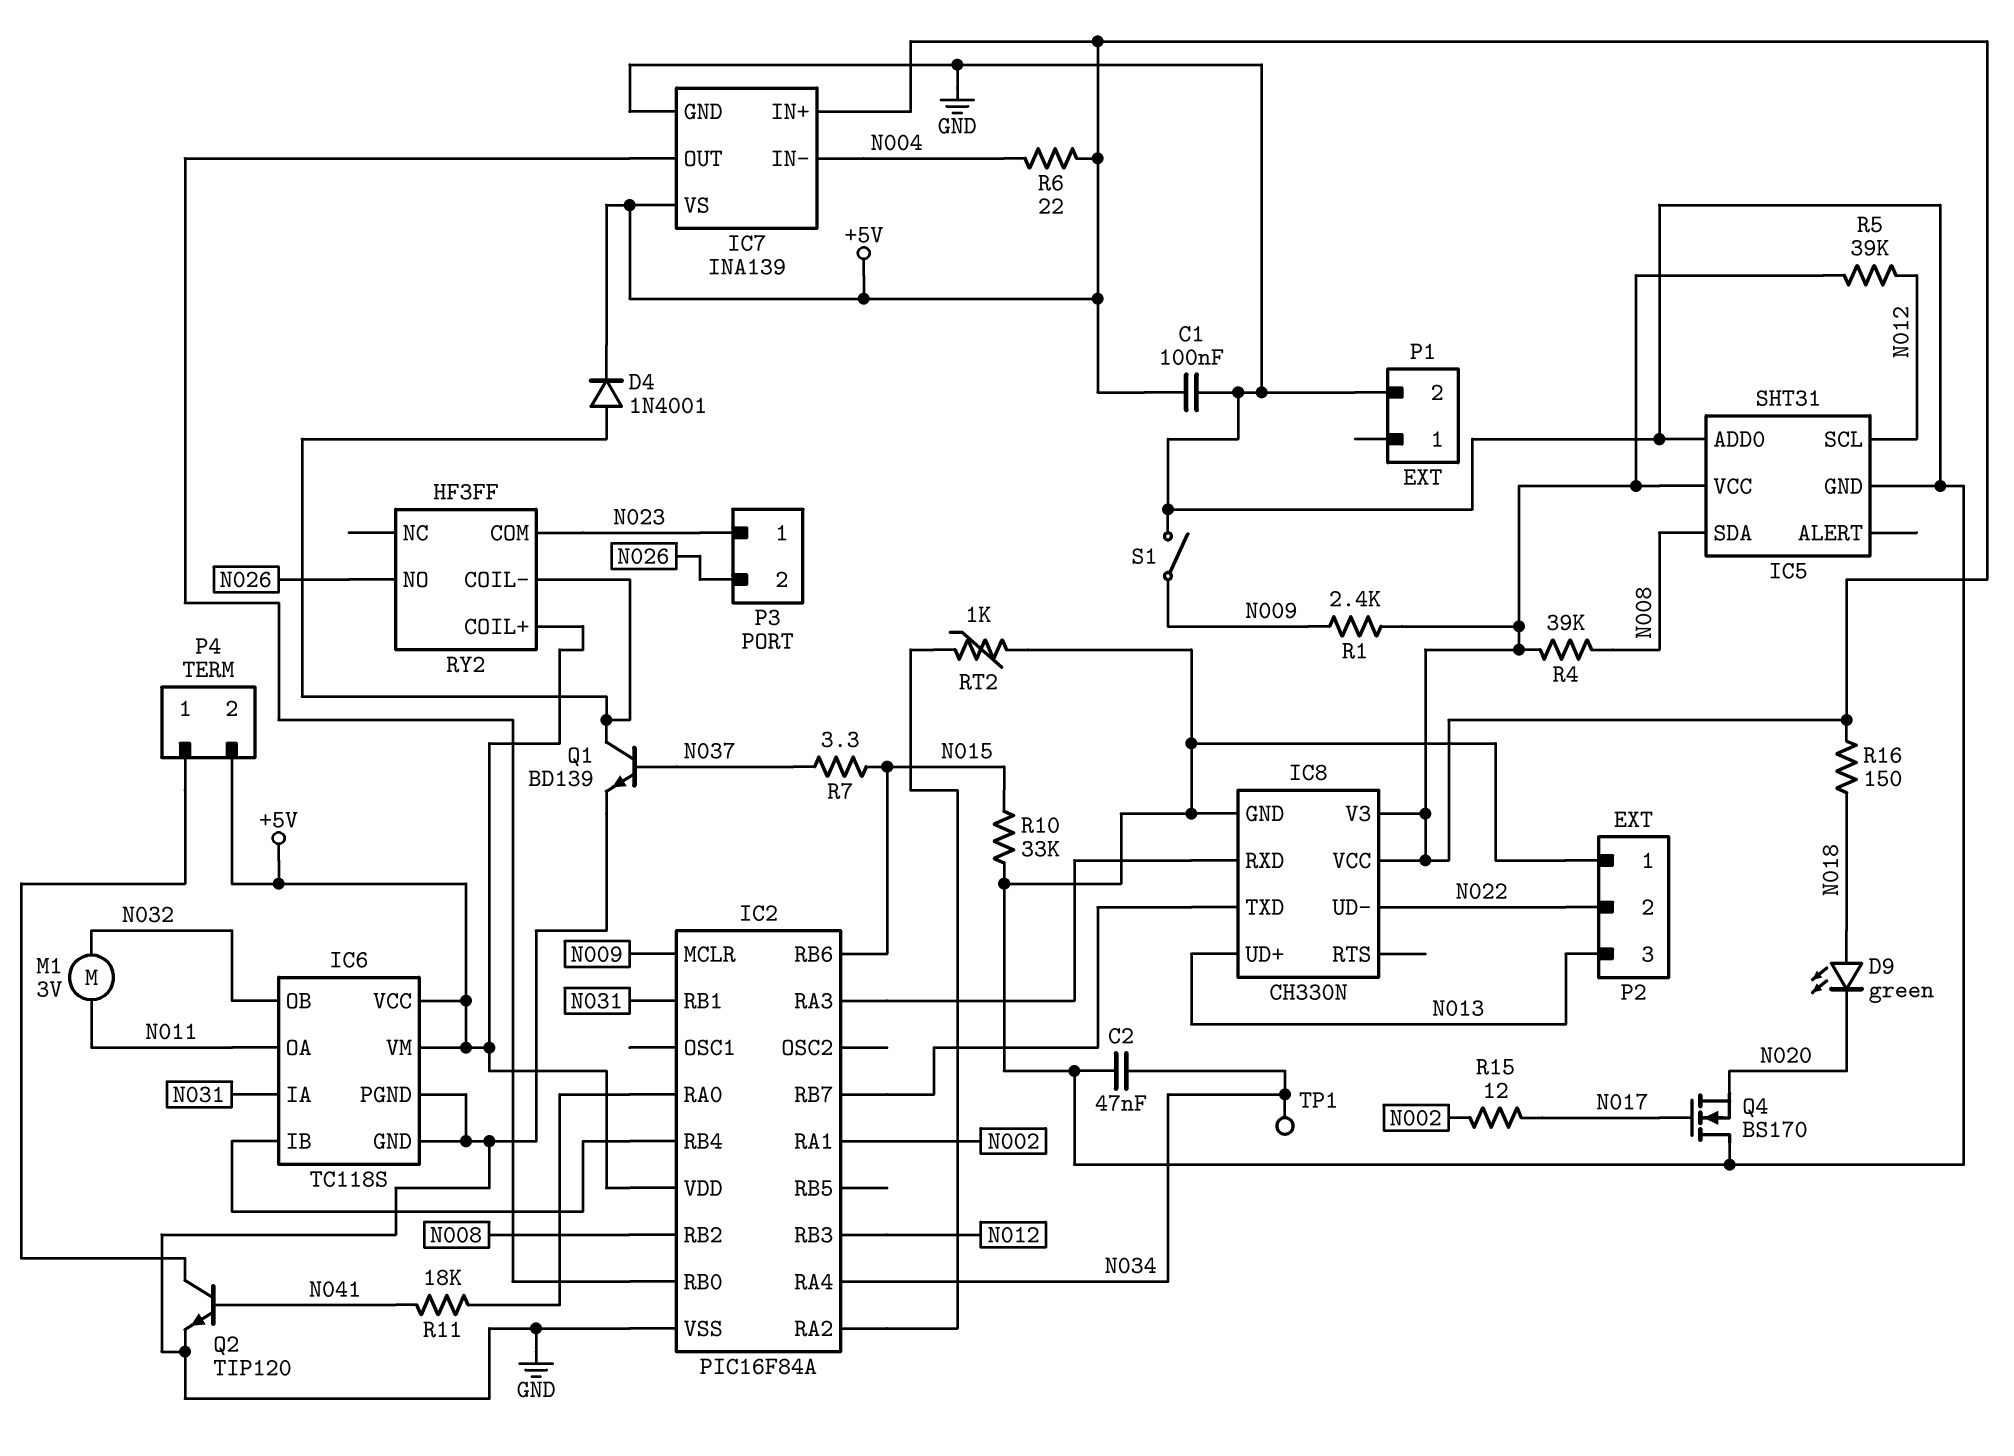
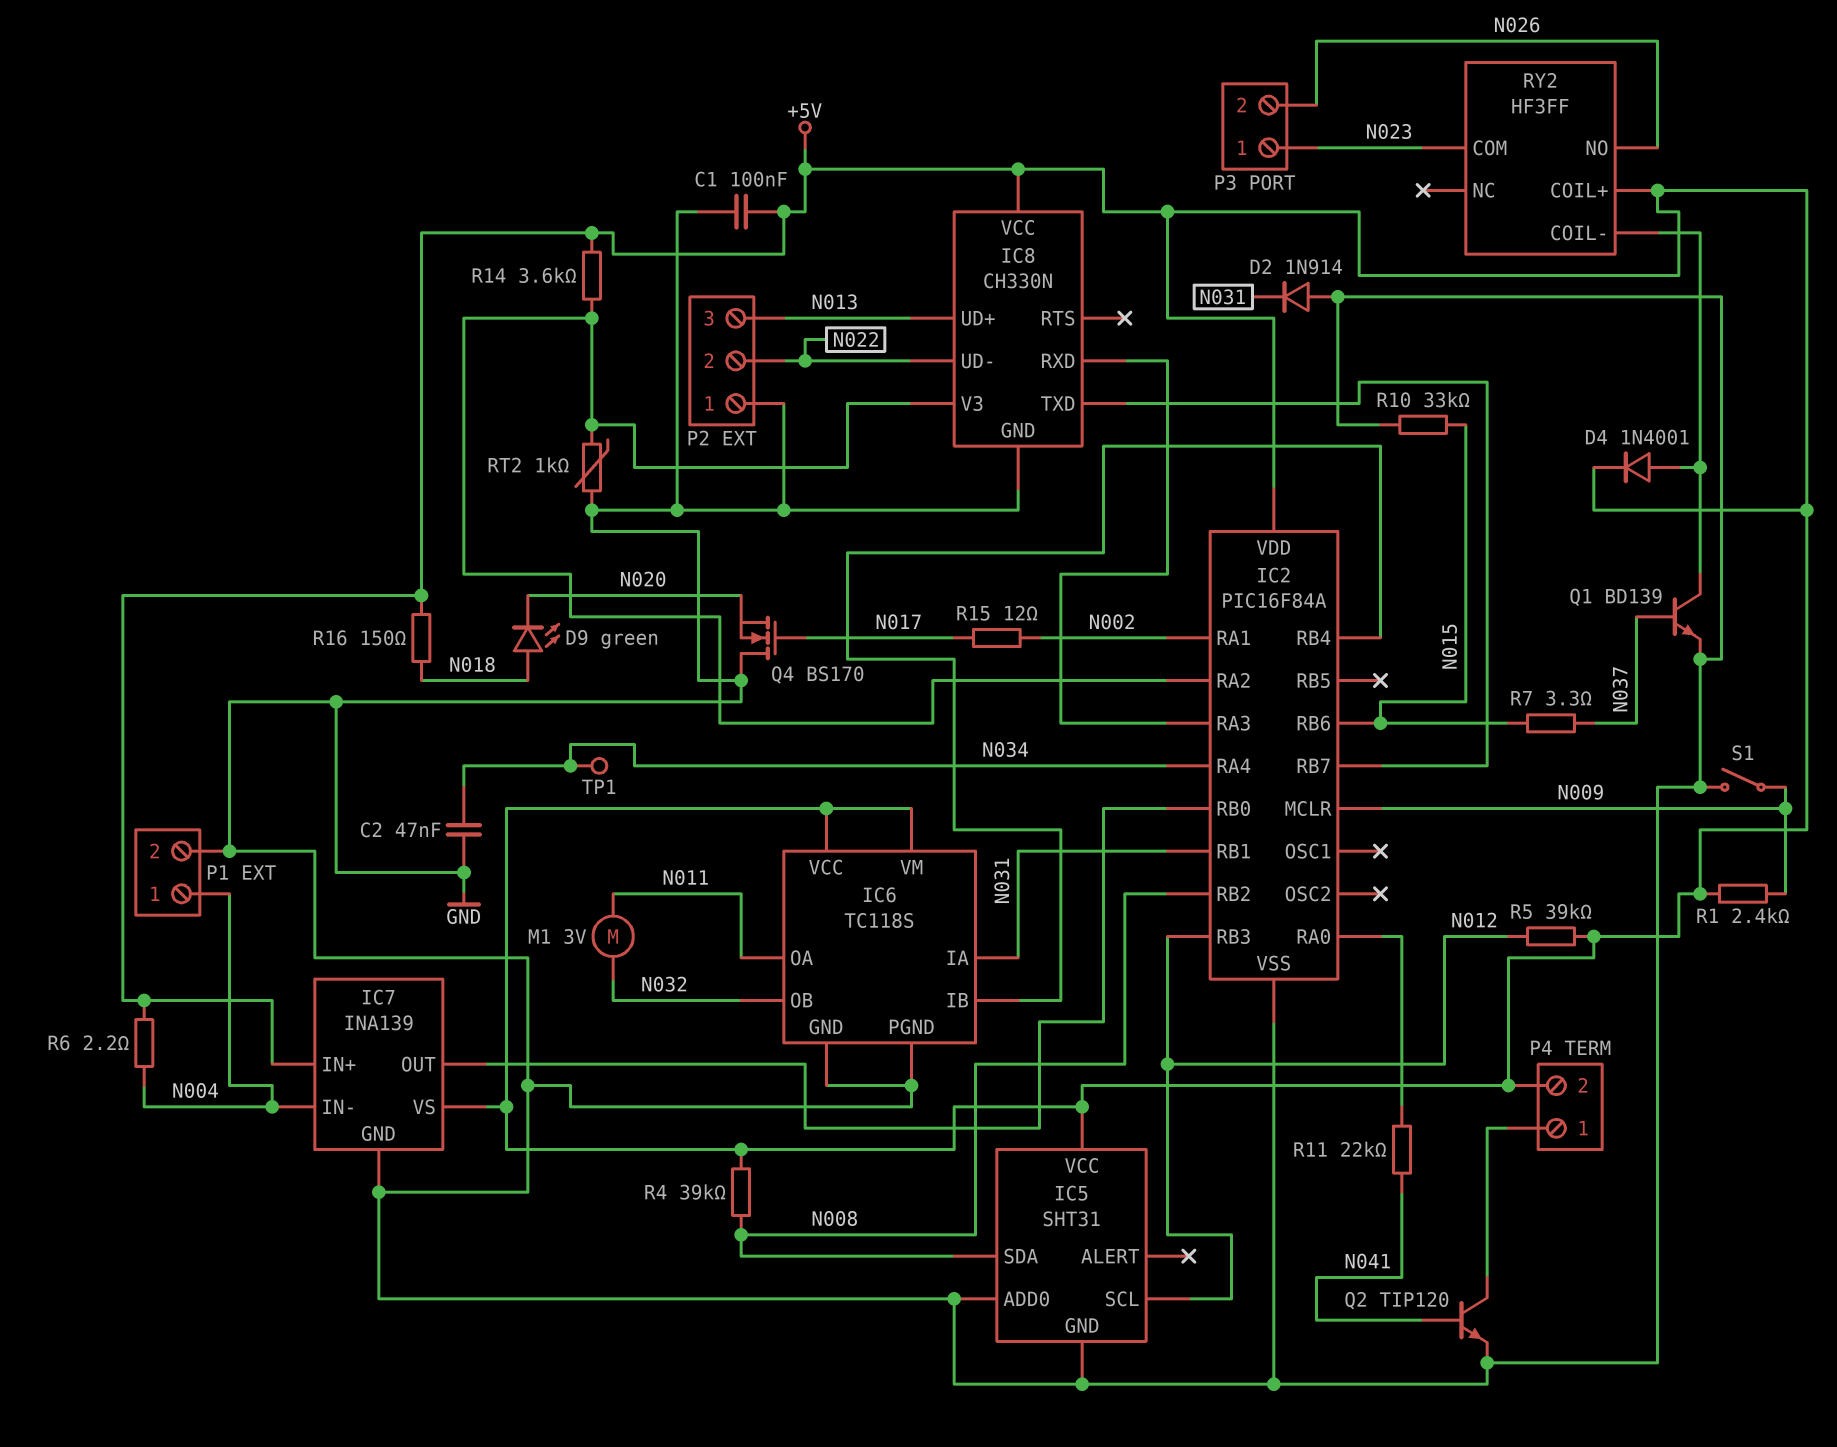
D2: none -> diode 1N914 (A GND, K N031)
IC8 pin V3: +5V -> IC2/RA2
P1 pin 1: none -> N004
R6: 22 (+5V, N004) -> 2.2 (+5V, N004)
R11: 18k (IC2/RA0, N041) -> 22k (IC2/RA0, N041)
R14: none -> 3.6k (+5V, IC2/RA2)

